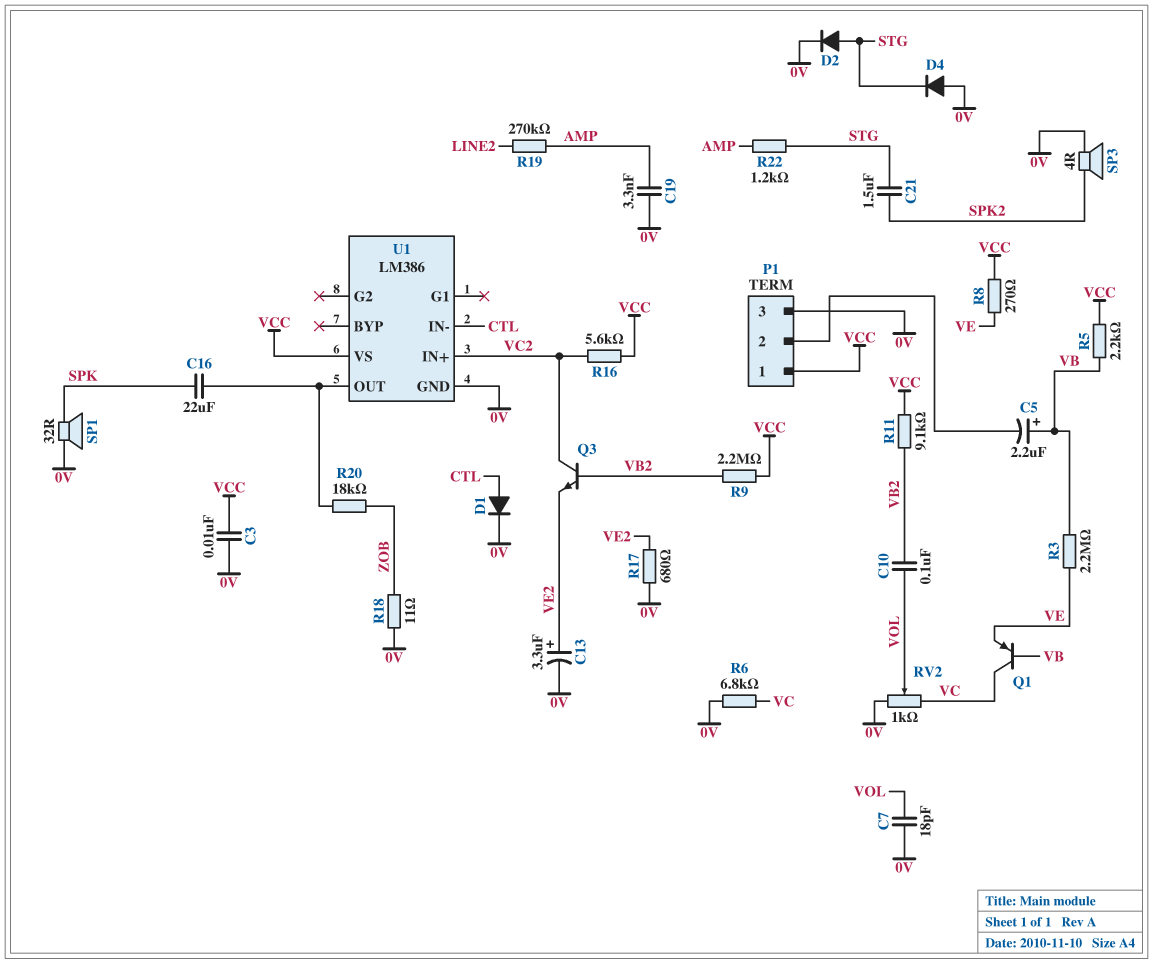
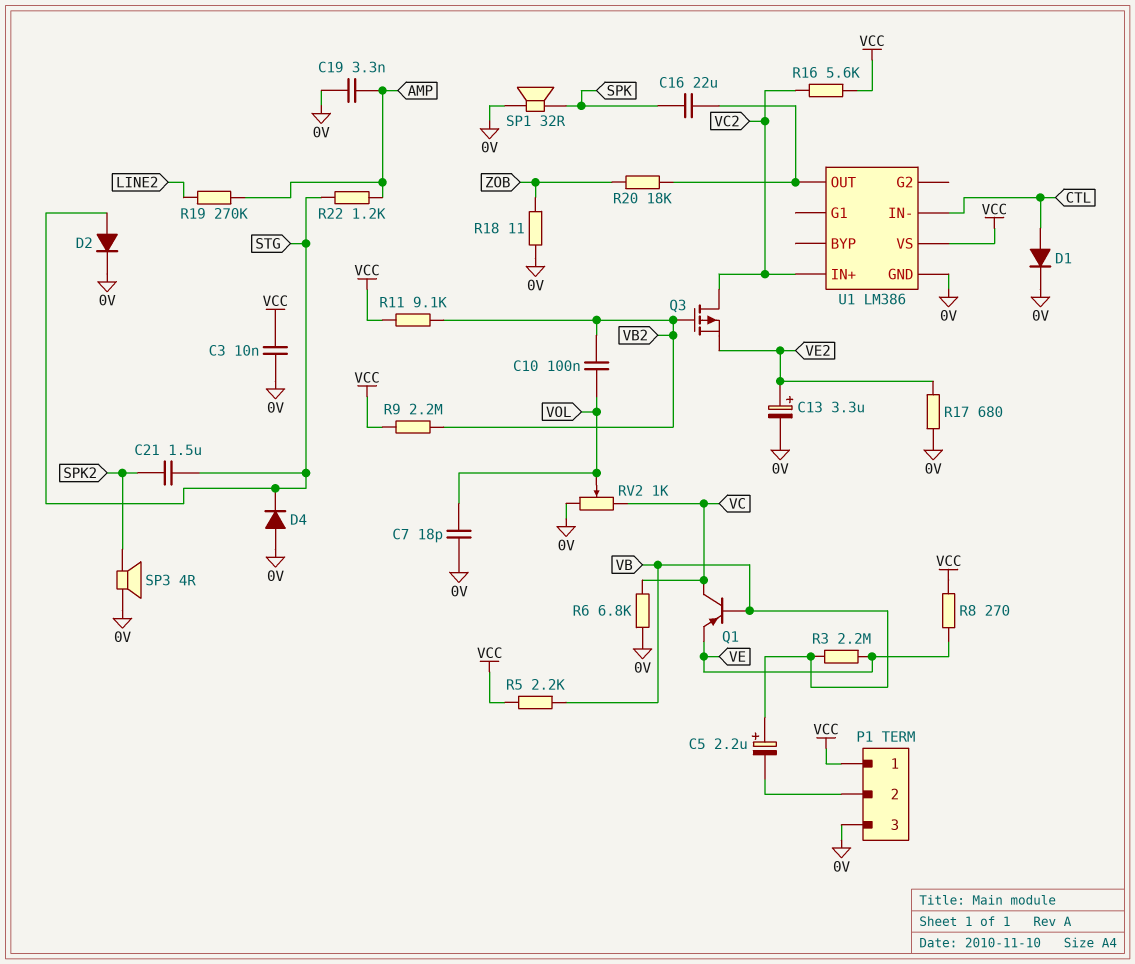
Q3: NPN (B VB2, C VC2, E VE2) -> PMOS (G VB2, D VC2, S VE2)

